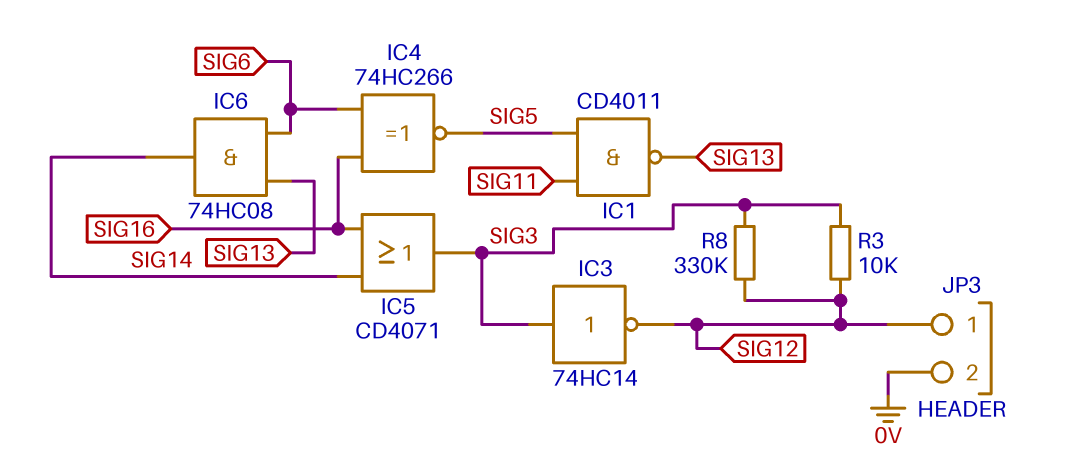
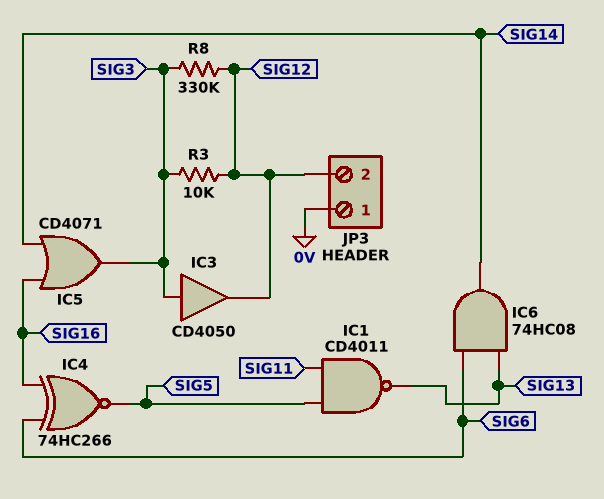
IC3: NOT 74HC14 (in SIG3, out SIG12) -> buffer CD4050 (in SIG3, out SIG12)
JP3 pin 1: SIG12 -> 0V
JP3 pin 2: 0V -> SIG12

